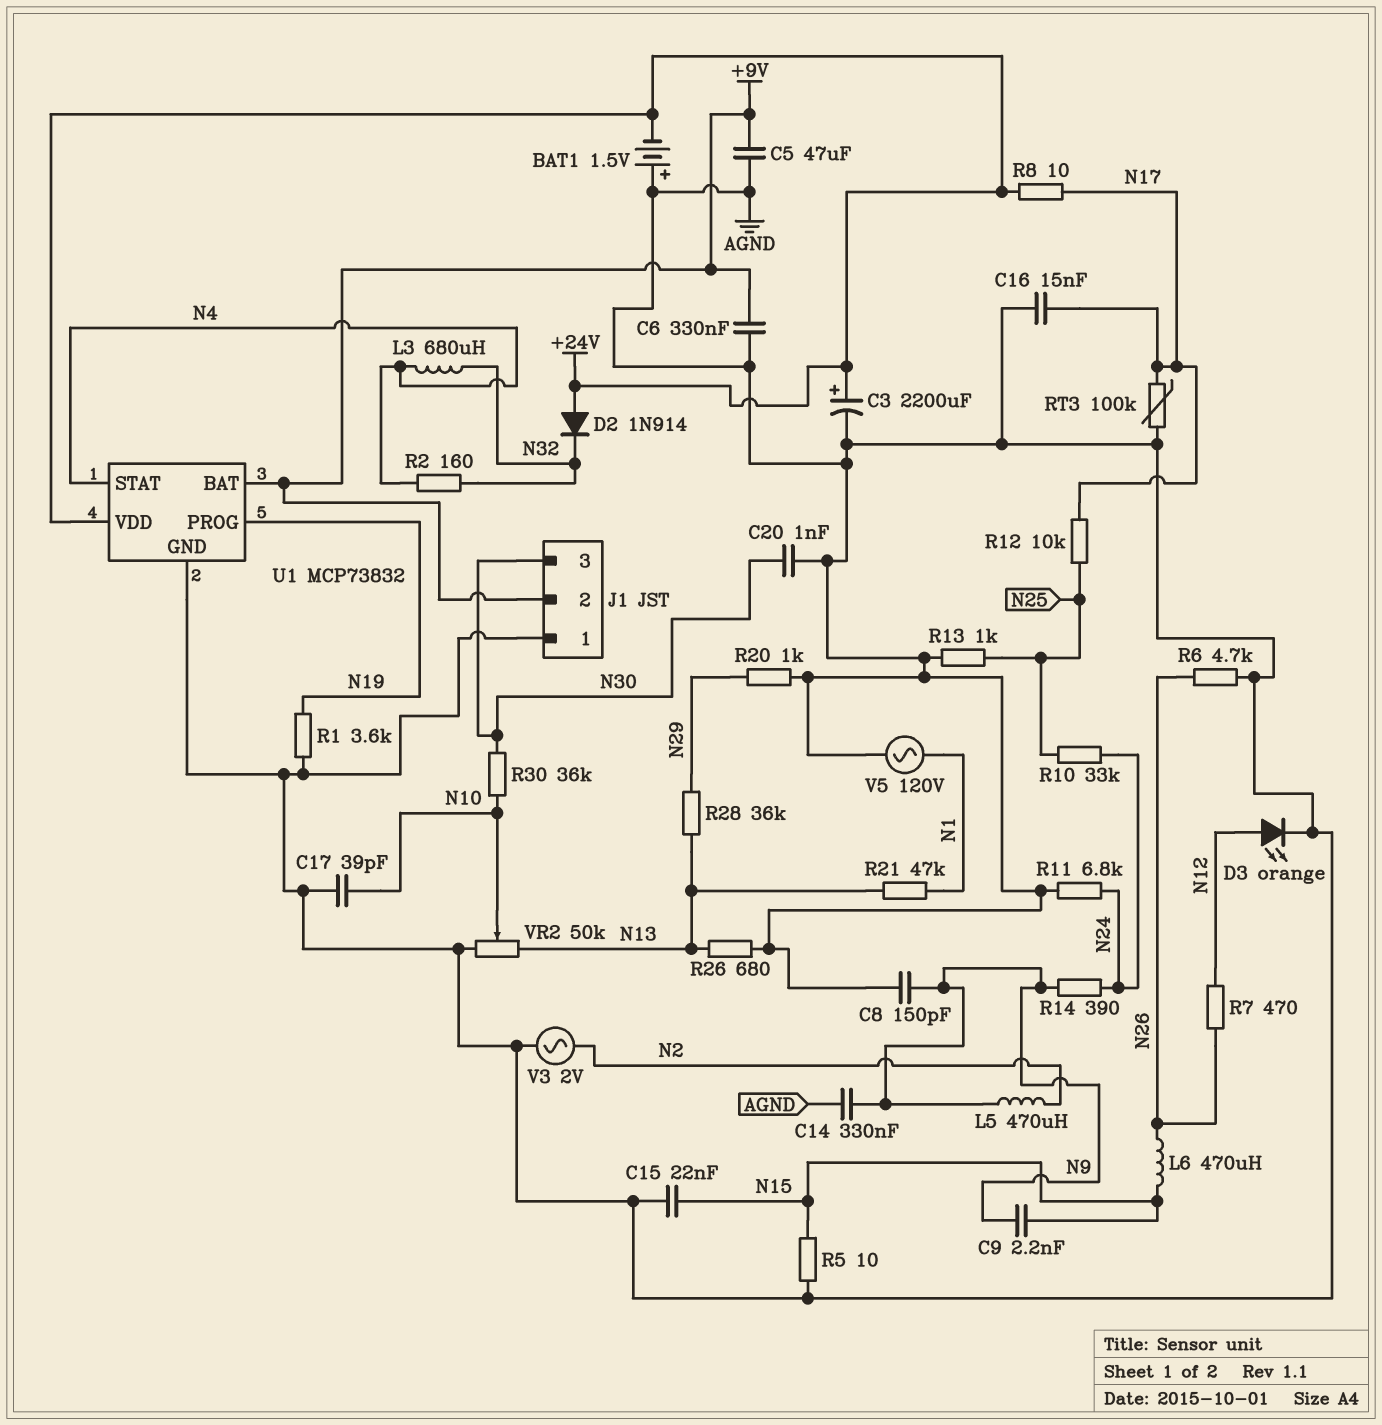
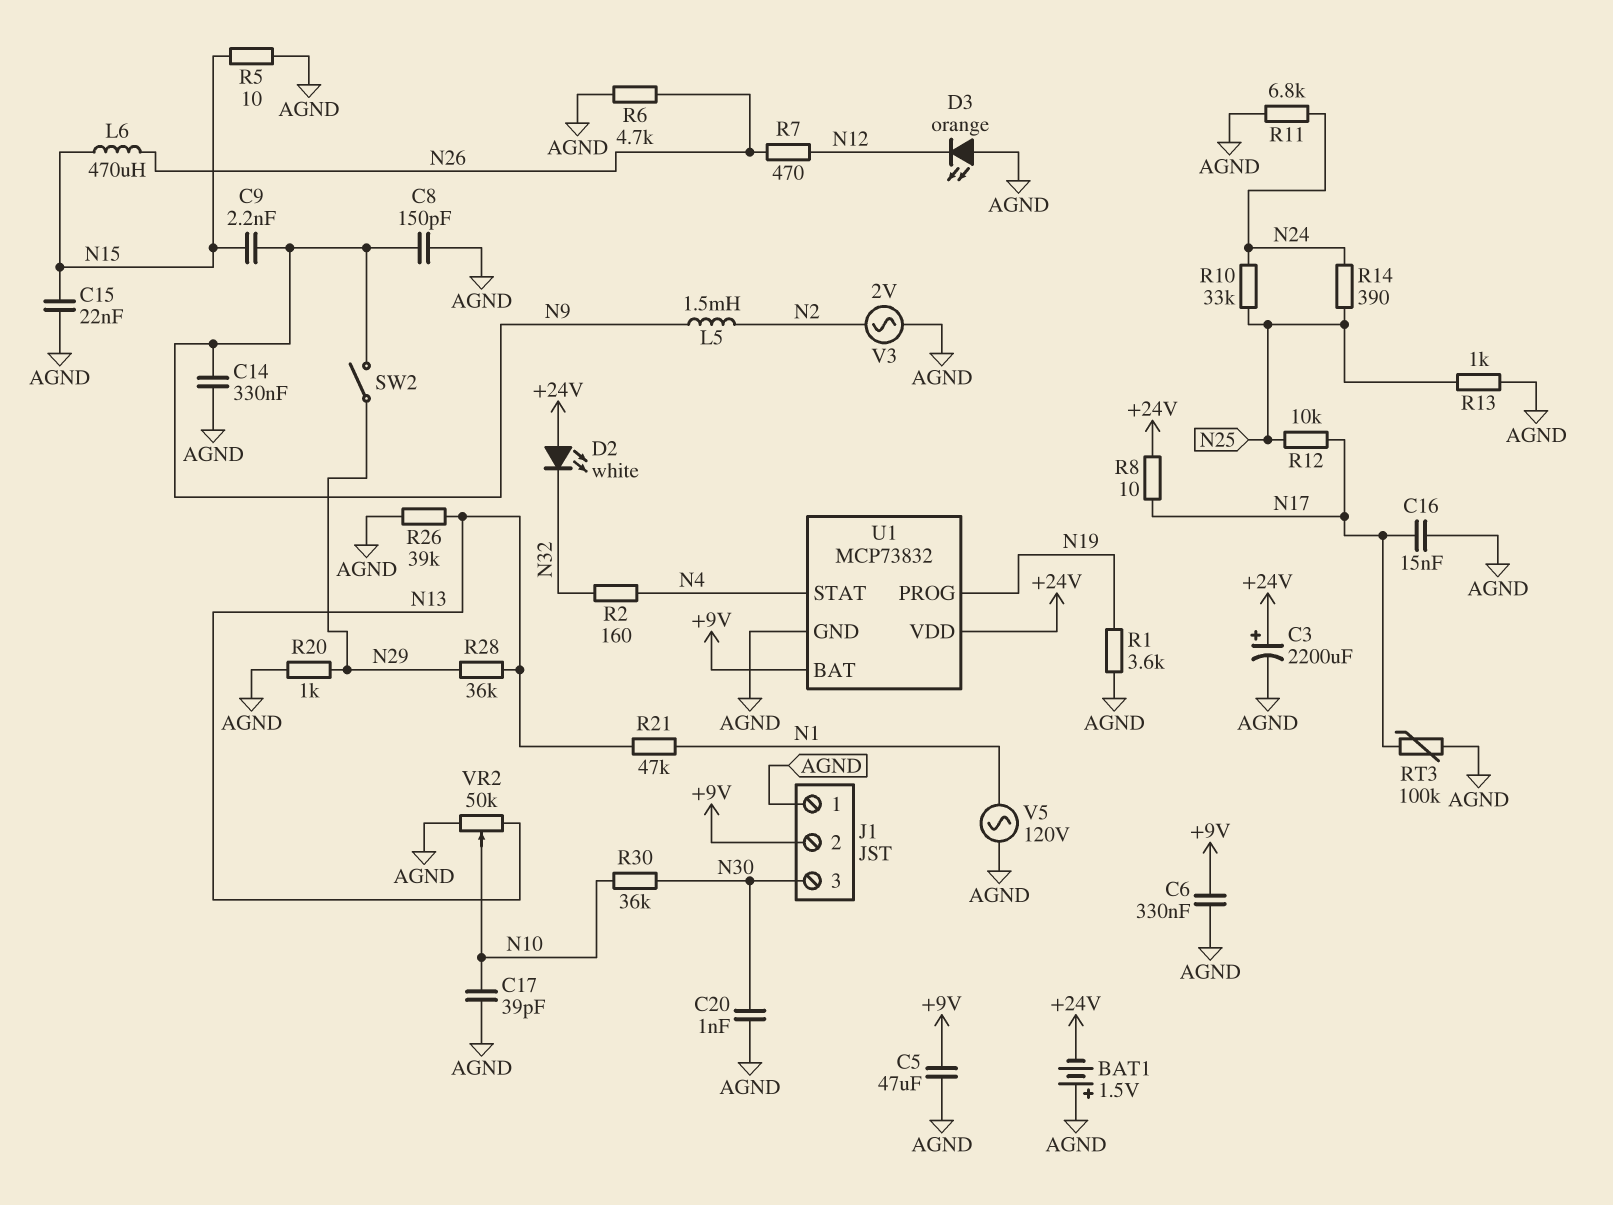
D2: diode 1N914 (A +24V, K N32) -> LED white (A +24V, K N32)
D3: LED orange (A N12, K AGND) -> LED orange (A AGND, K N12)
L3: 680uH (N4, N32) -> none
L5: 470uH (N2, N9) -> 1.5mH (N2, N9)
R14: 390 (N9, N24) -> 390 (N24, N25)
R26: 680 (AGND, N13) -> 39k (AGND, N13)
SW2: none -> switch (N9, N29)

